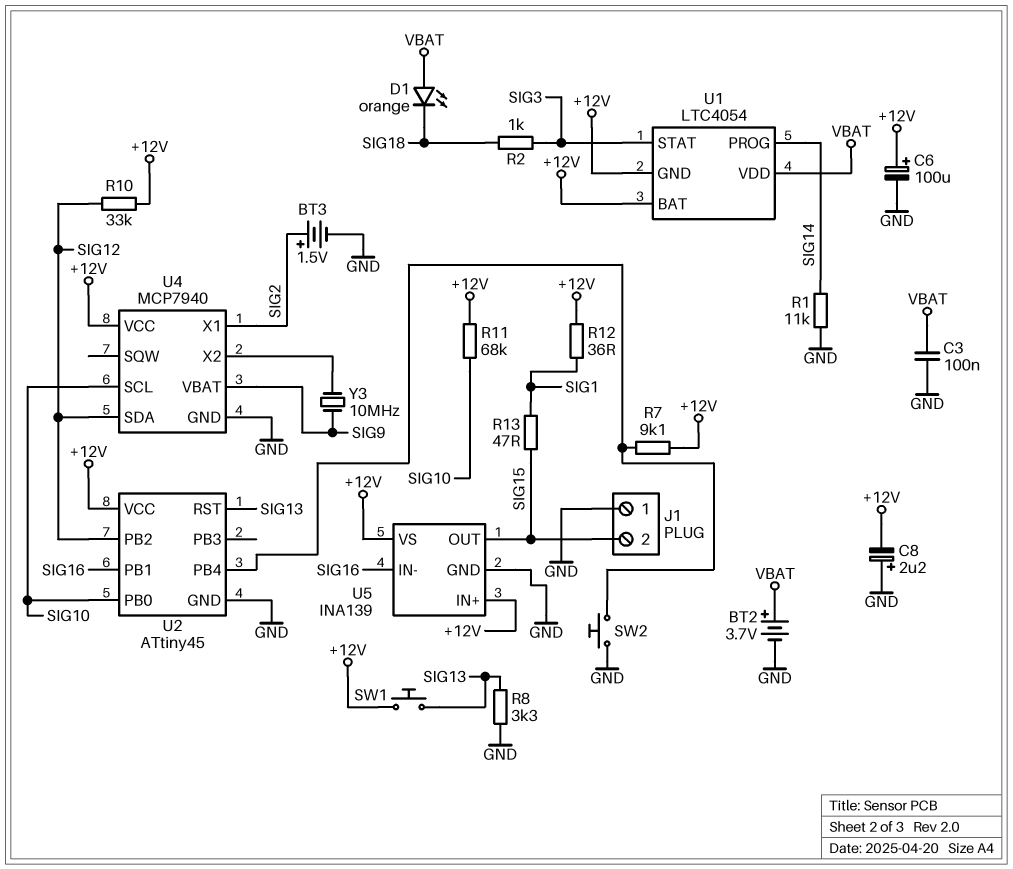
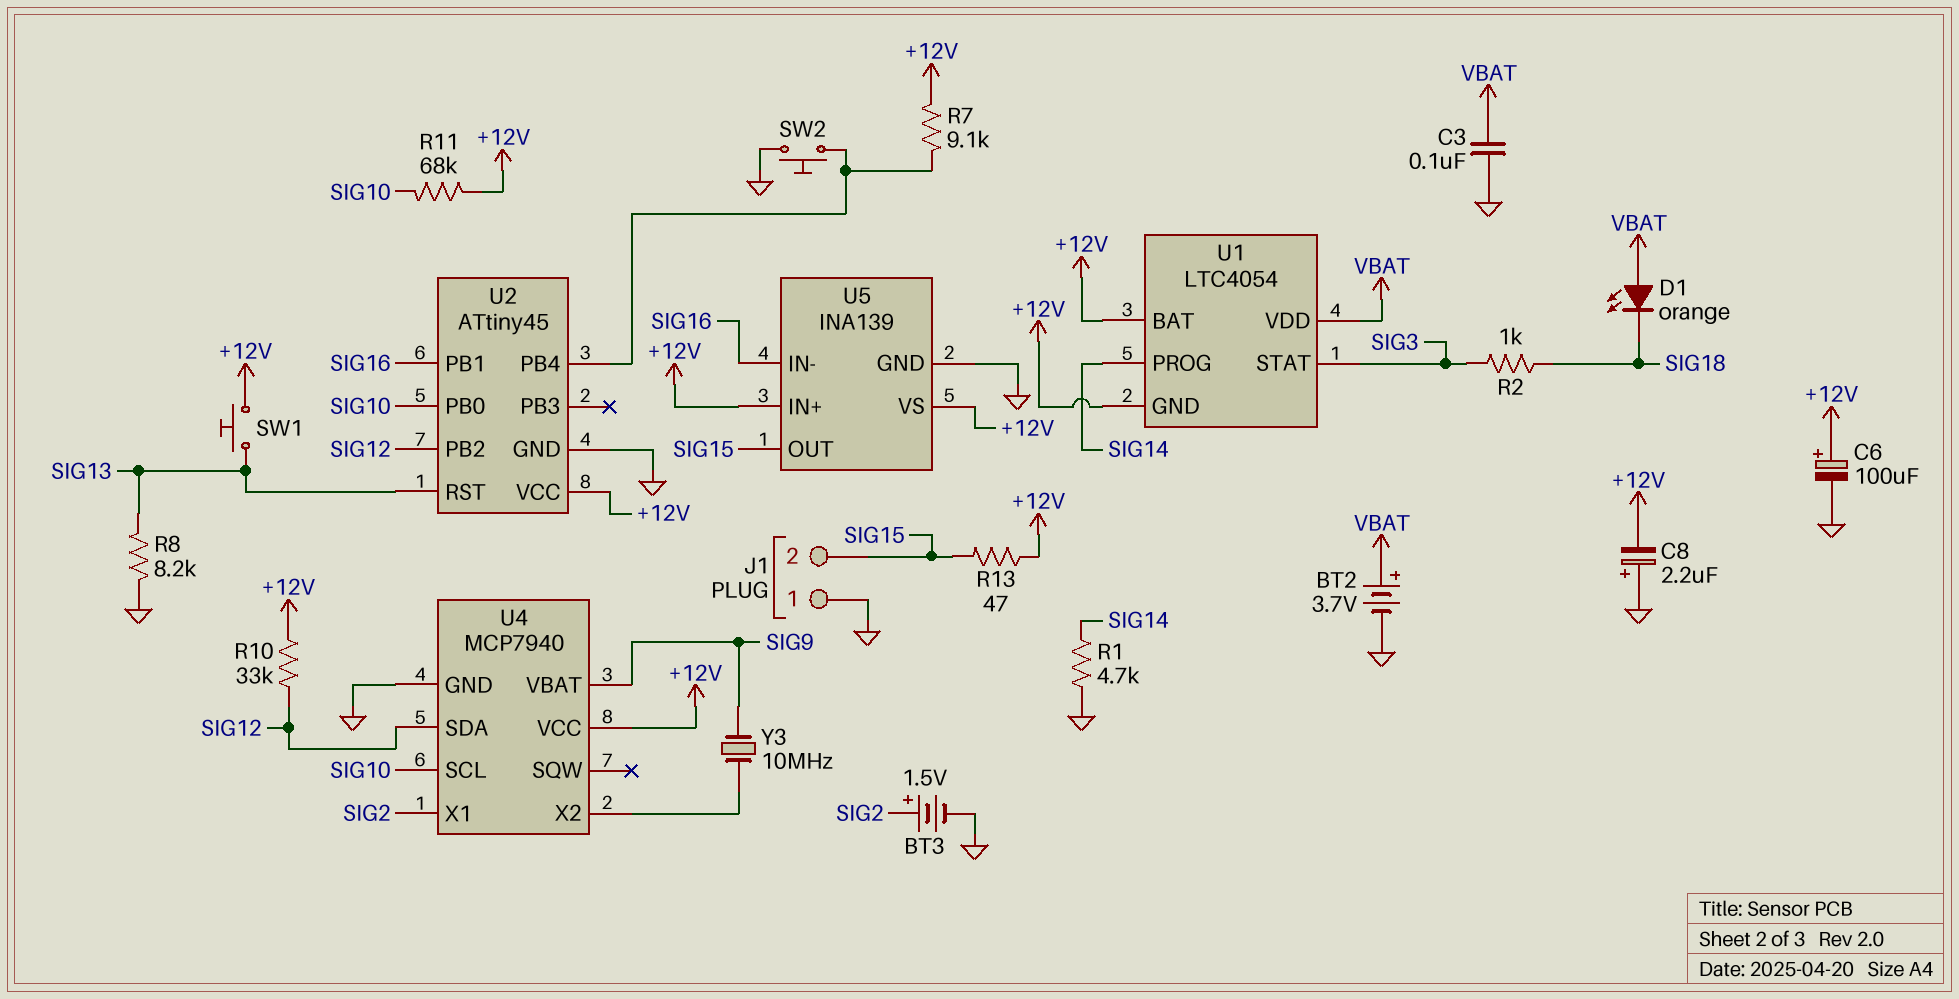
R1: 11k (GND, SIG14) -> 4.7k (GND, SIG14)
R8: 3.3k (GND, SIG13) -> 8.2k (GND, SIG13)
R12: 36 (+12V, SIG1) -> none
R13: 47 (SIG1, SIG15) -> 47 (+12V, SIG15)

